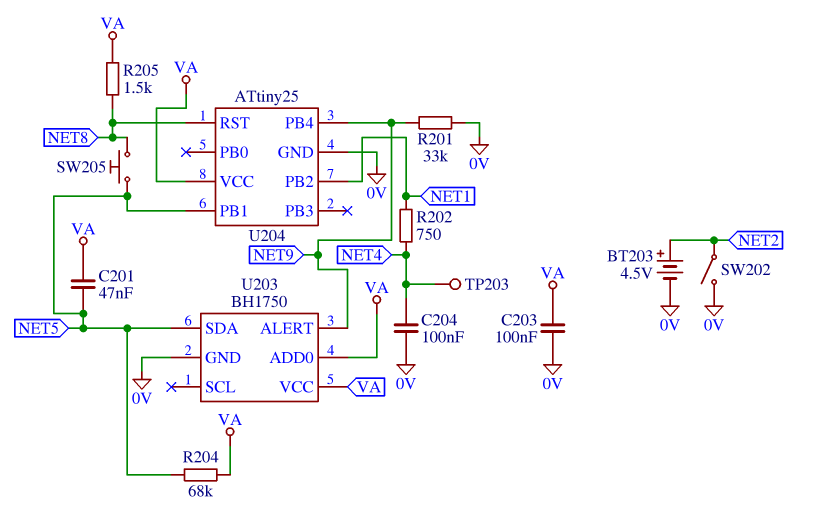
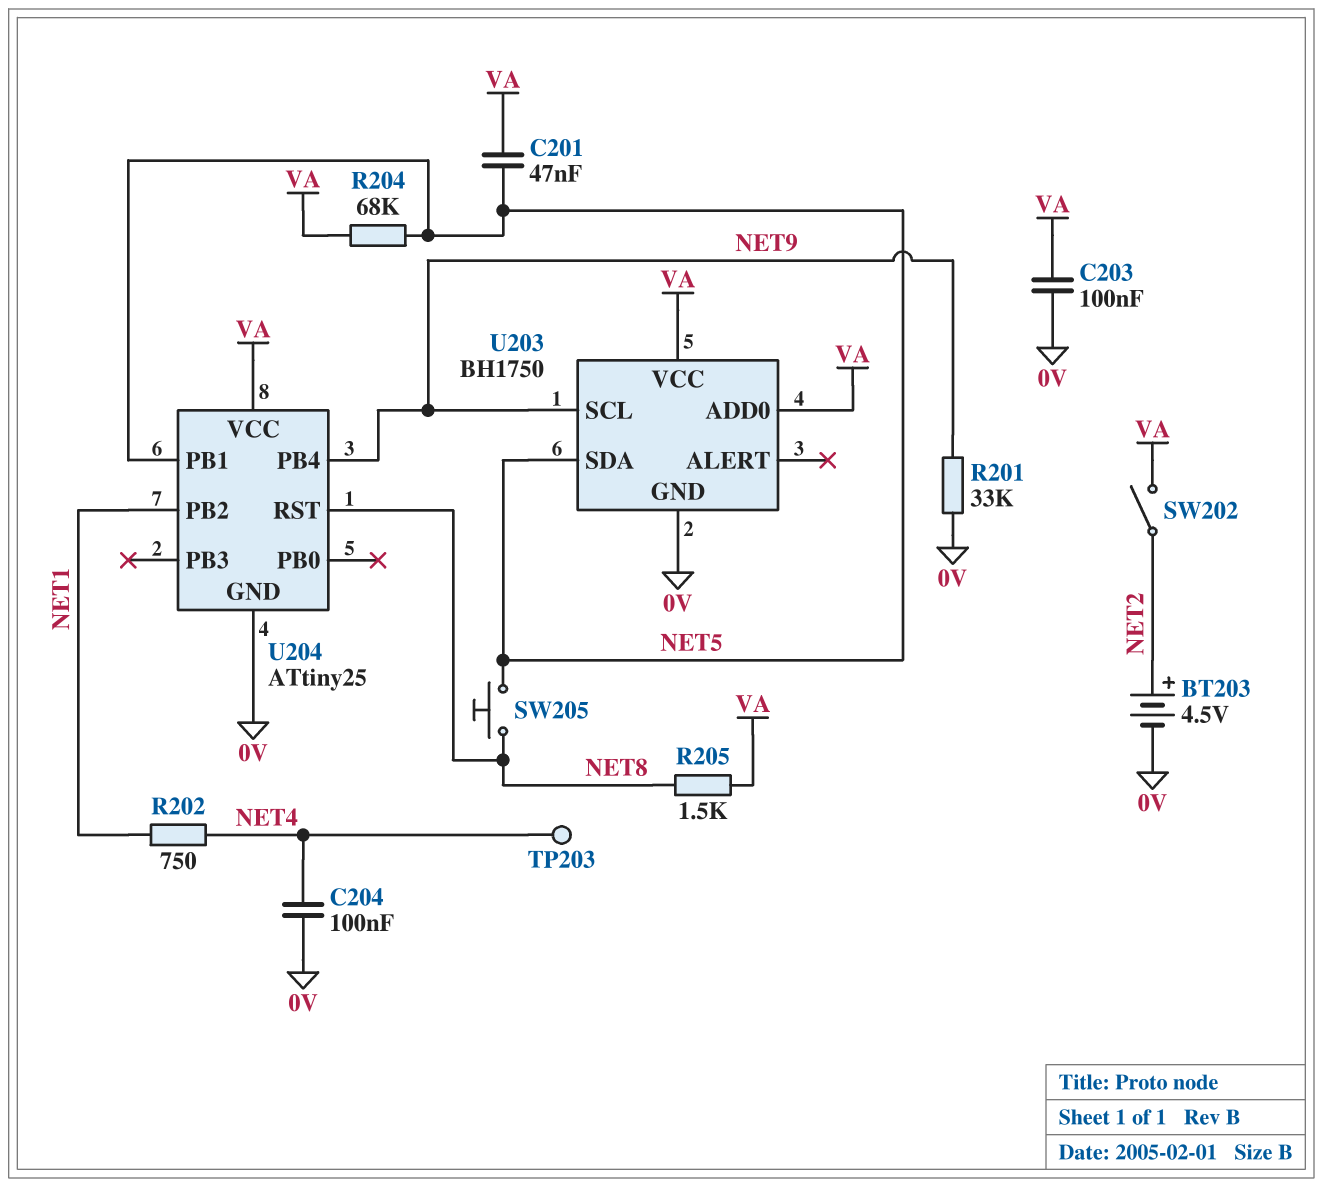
SW202: switch (0V, NET2) -> switch (NET2, VA)
U203 pin ALERT: NET9 -> none
U203 pin SCL: none -> NET9

